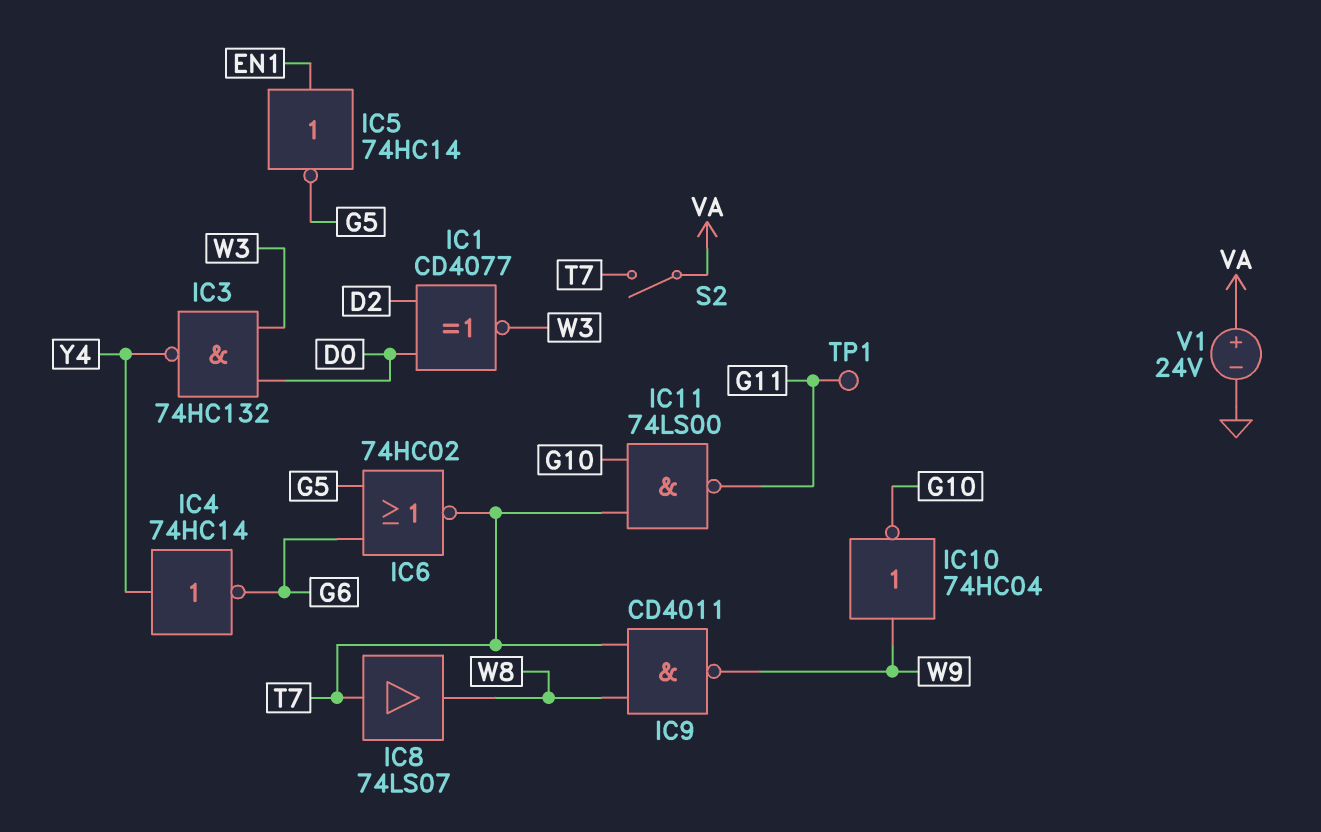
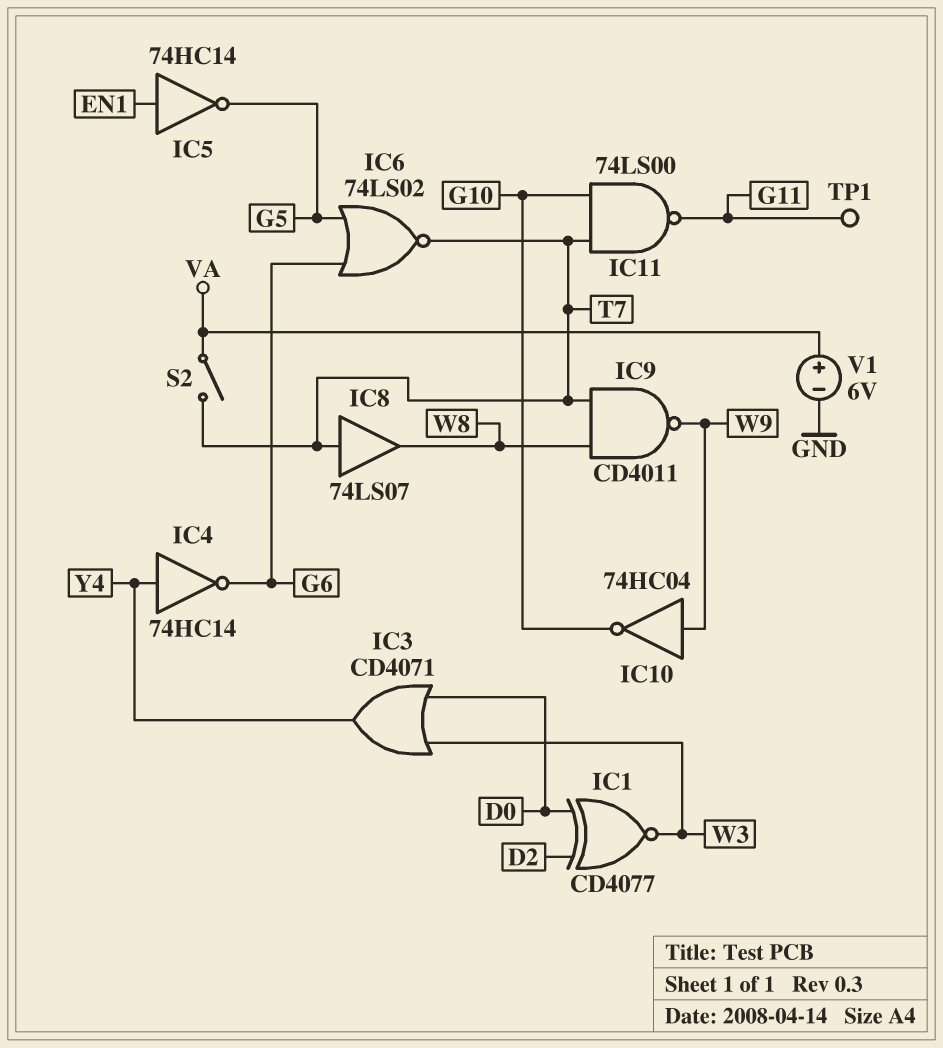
IC3: NAND 74HC132 (in D0, in W3, out Y4) -> OR CD4071 (in D0, in W3, out Y4)
IC6: NOR 74HC02 (in G5, in G6, out T7) -> NOR 74LS02 (in G5, in G6, out T7)
V1: 24V (plus VA, minus GND) -> 6V (plus VA, minus GND)

